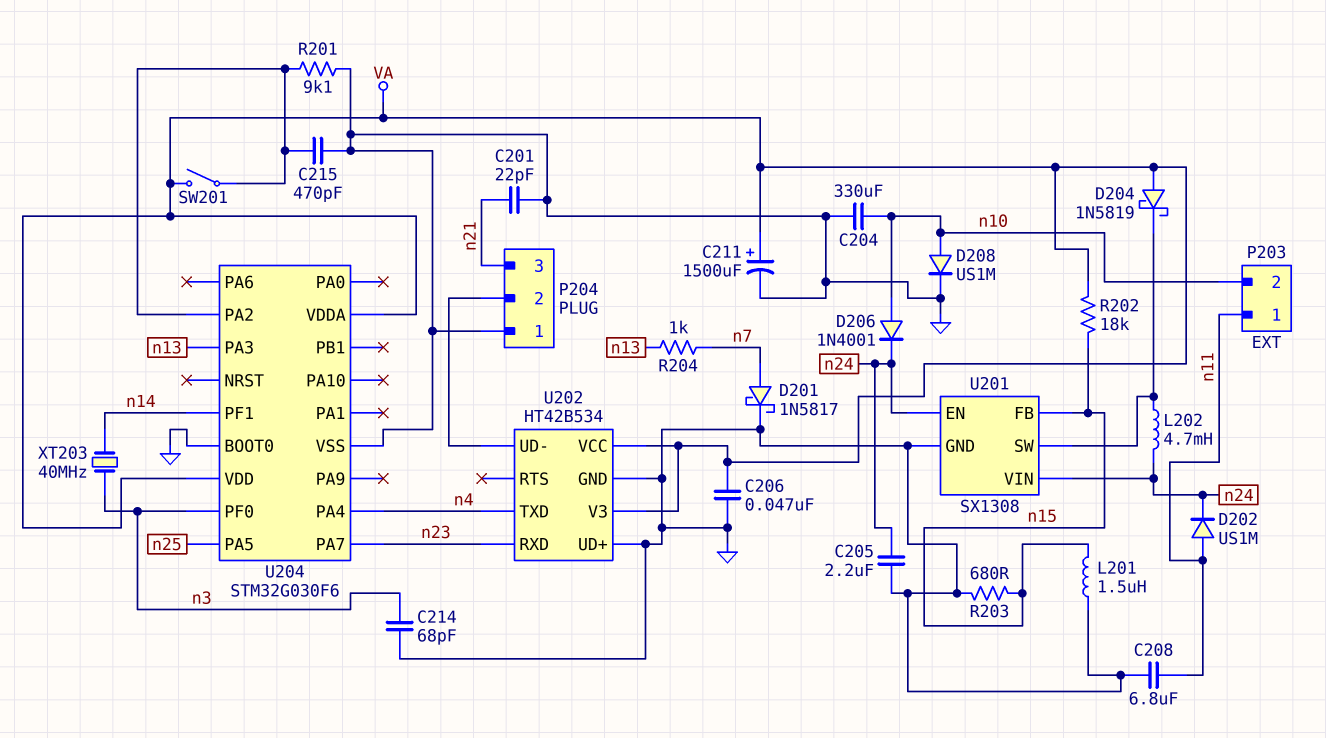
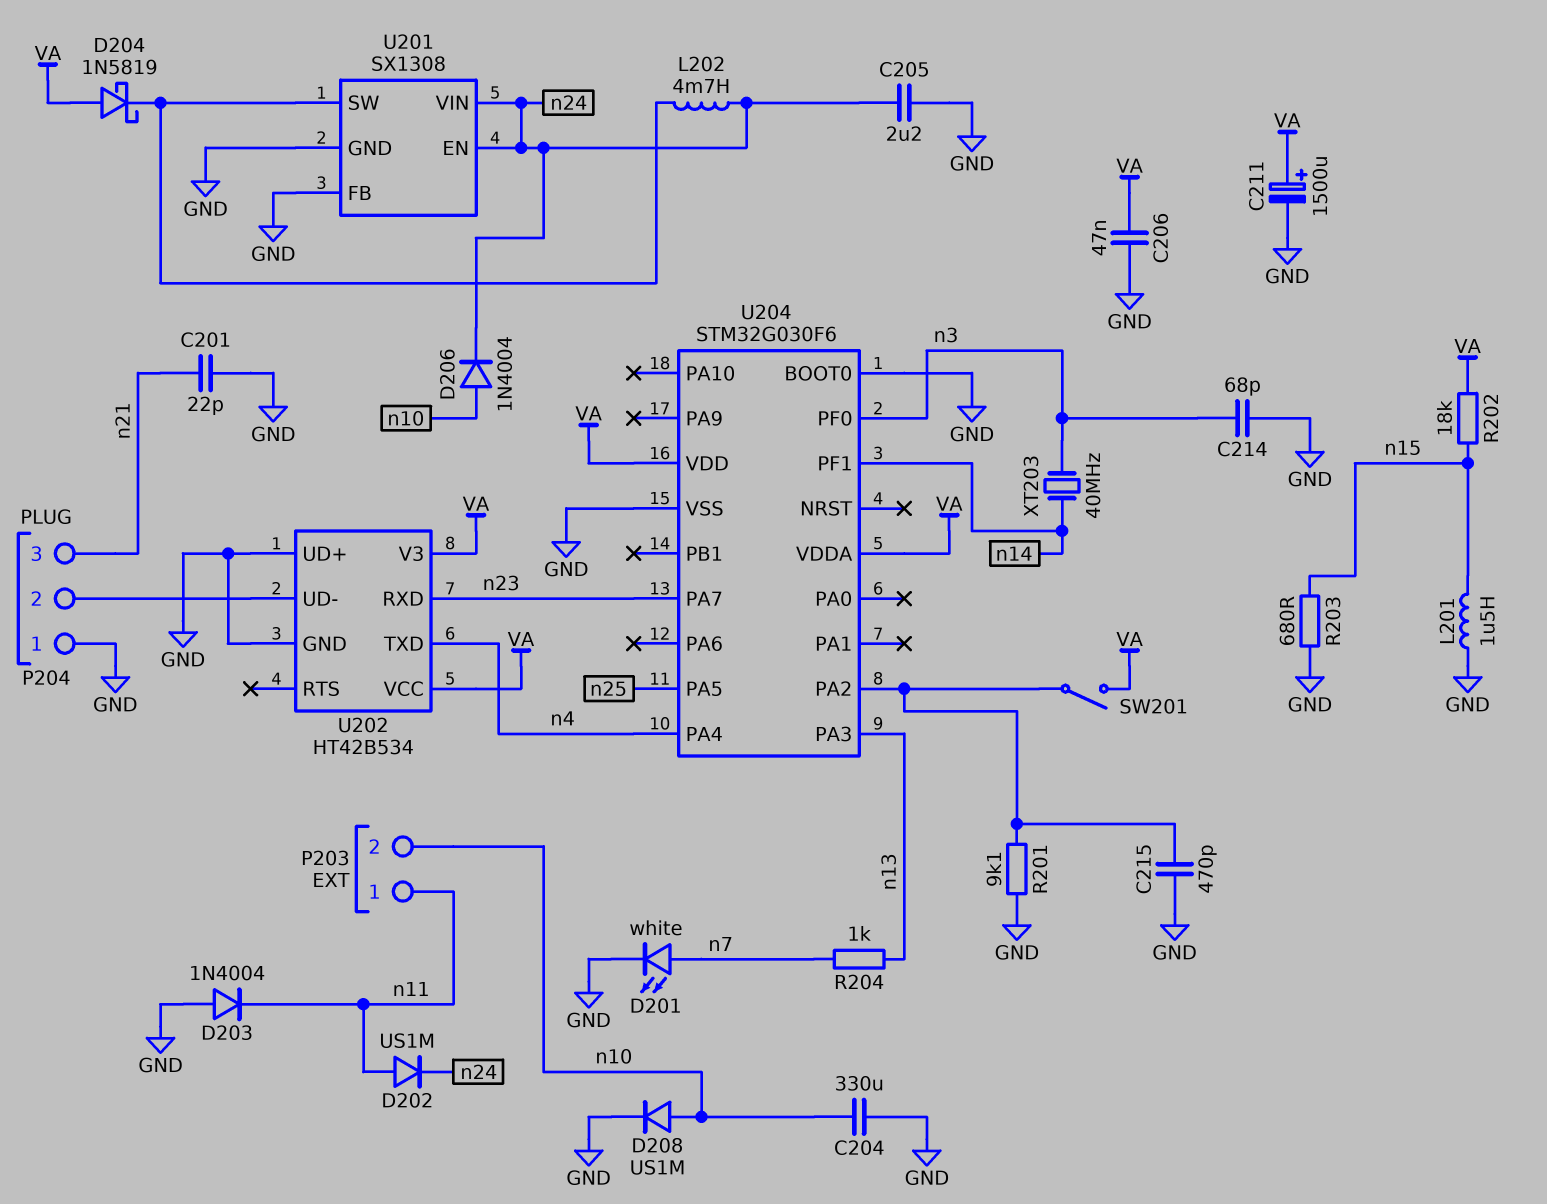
C208: 6.8uF (GND, n11) -> none
D201: schottky 1N5817 (A n7, K GND) -> LED white (A n7, K GND)
D203: none -> diode 1N4004 (A GND, K n11)
D206: diode 1N4001 (A n10, K n24) -> diode 1N4004 (A n10, K n24)
U201 pin FB: n15 -> GND

